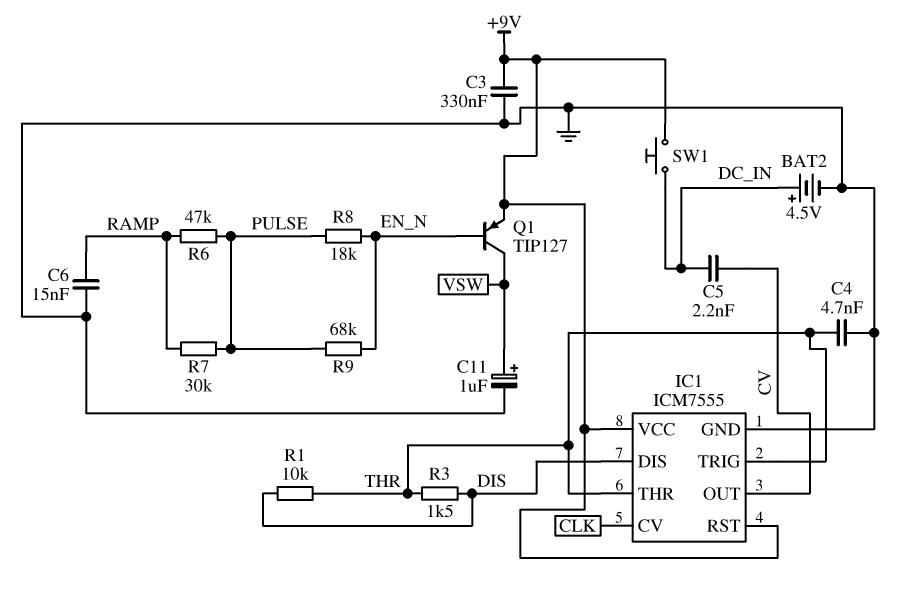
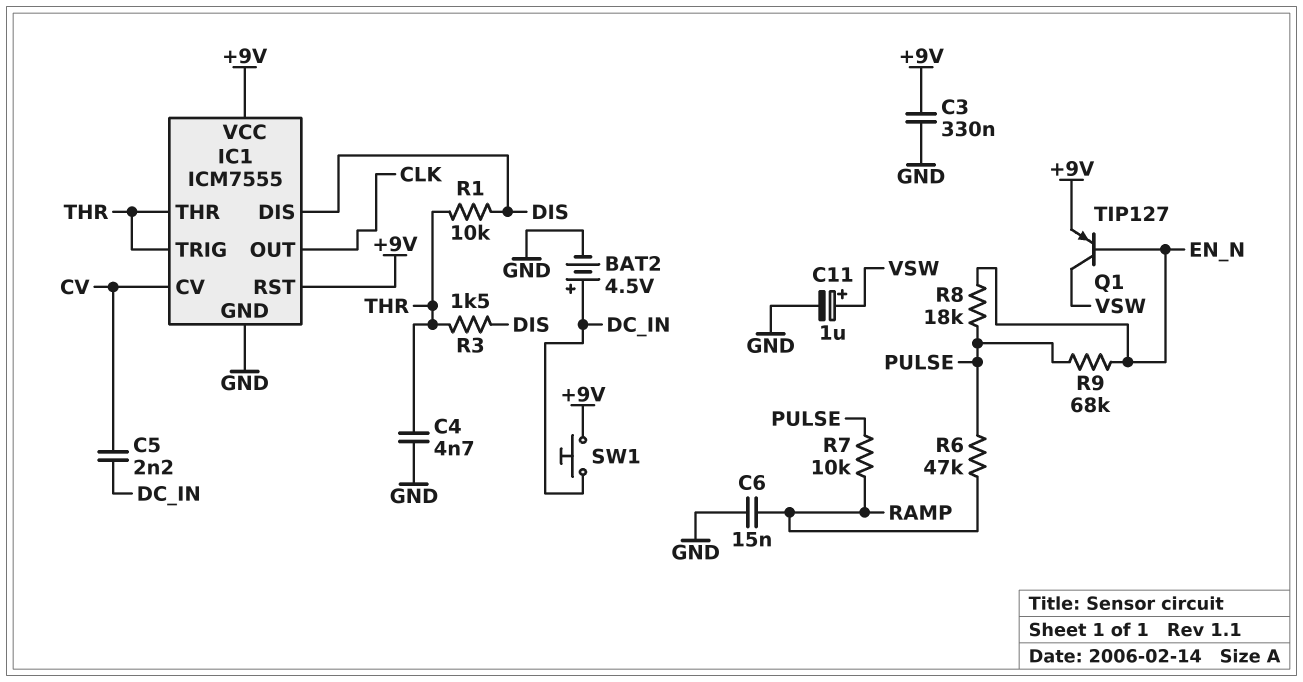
IC1 pin CV: CLK -> CV
IC1 pin OUT: CV -> CLK
R7: 30k (PULSE, RAMP) -> 10k (PULSE, RAMP)

